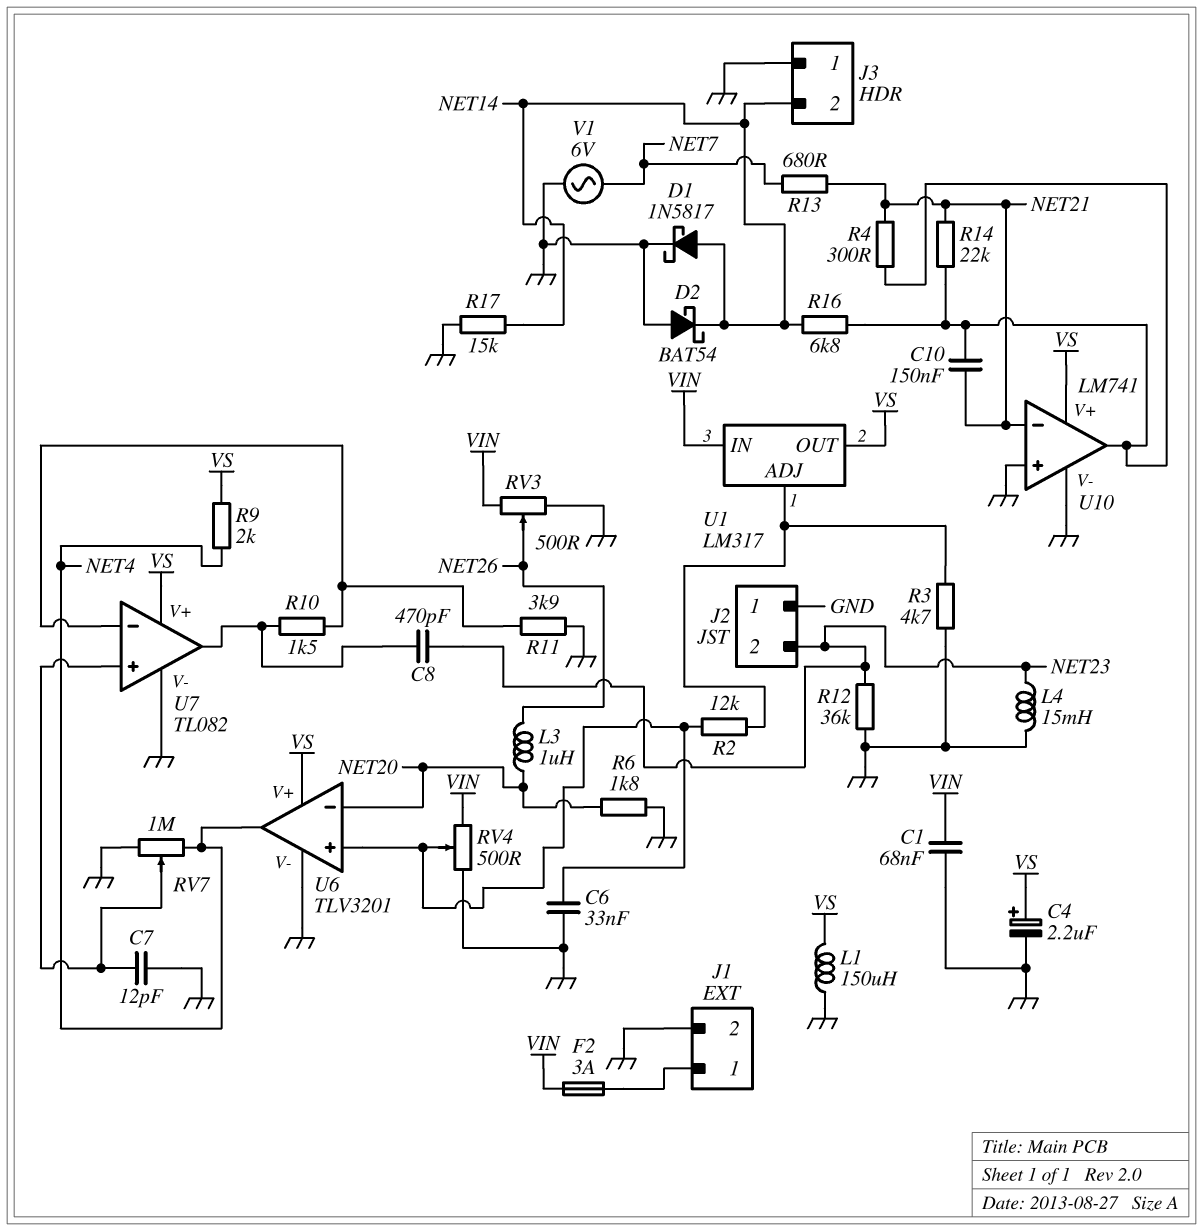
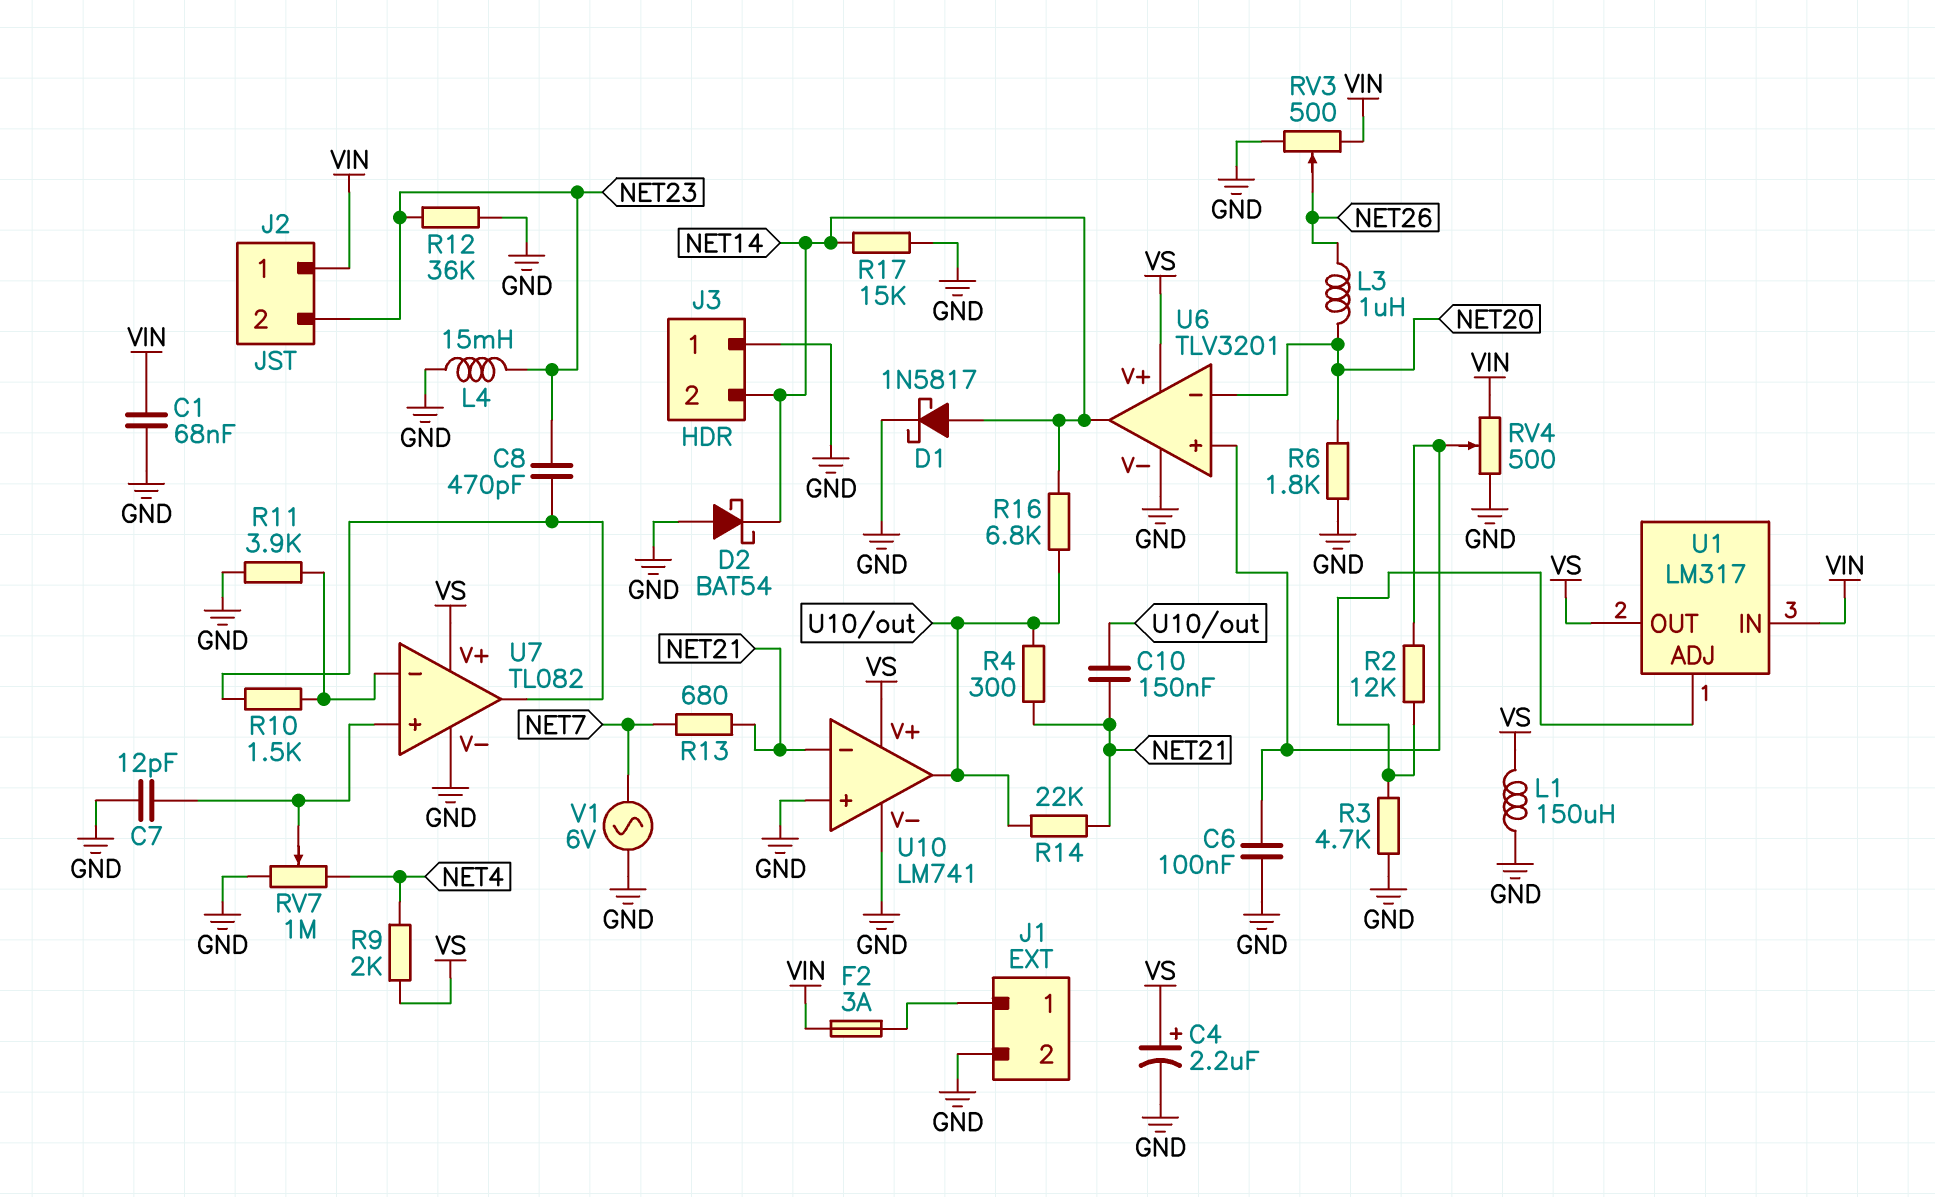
C6: 33nF (GND, U6/in+) -> 100nF (GND, U6/in+)
J2 pin 1: GND -> VIN
U6 pin out: NET4 -> NET14

